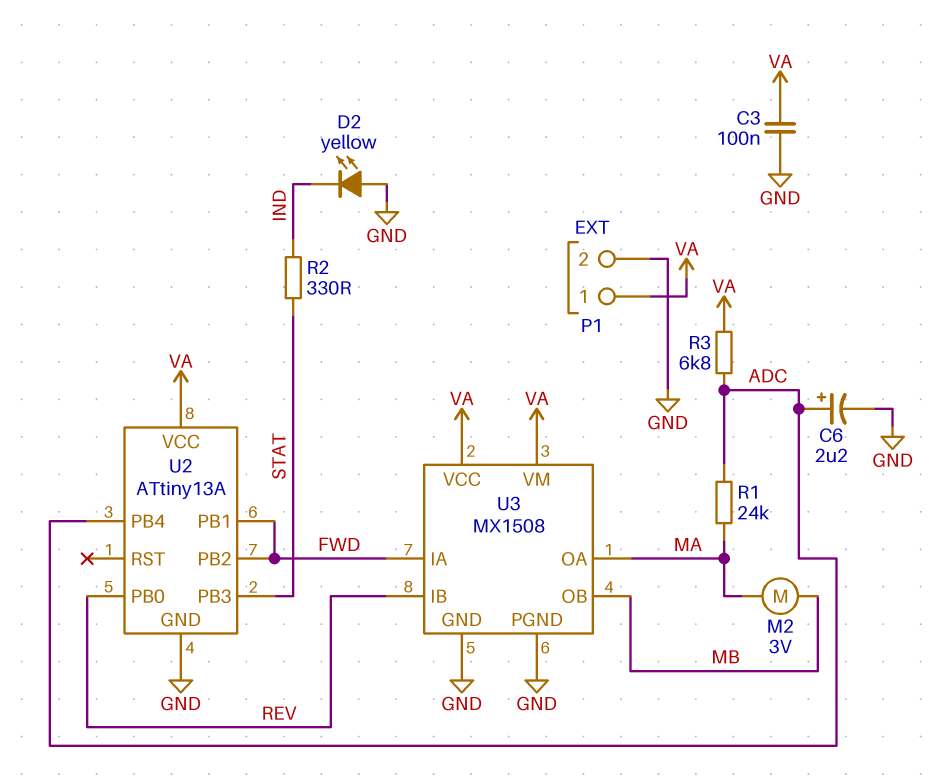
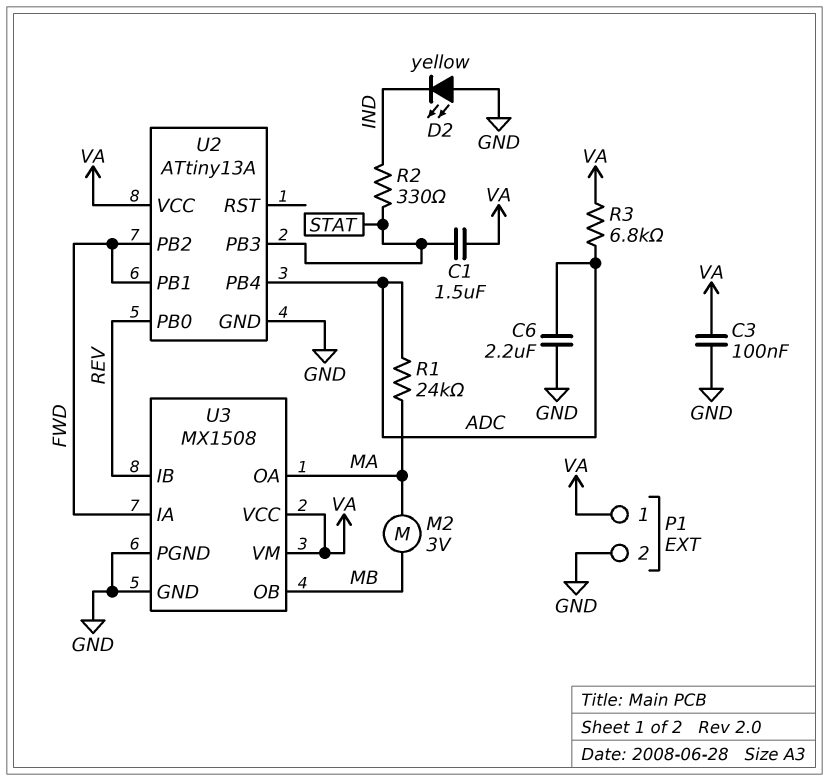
C1: none -> 1.5uF (STAT, VA)
C6: 2.2uF (plus ADC, minus GND) -> 2.2uF (ADC, GND)

